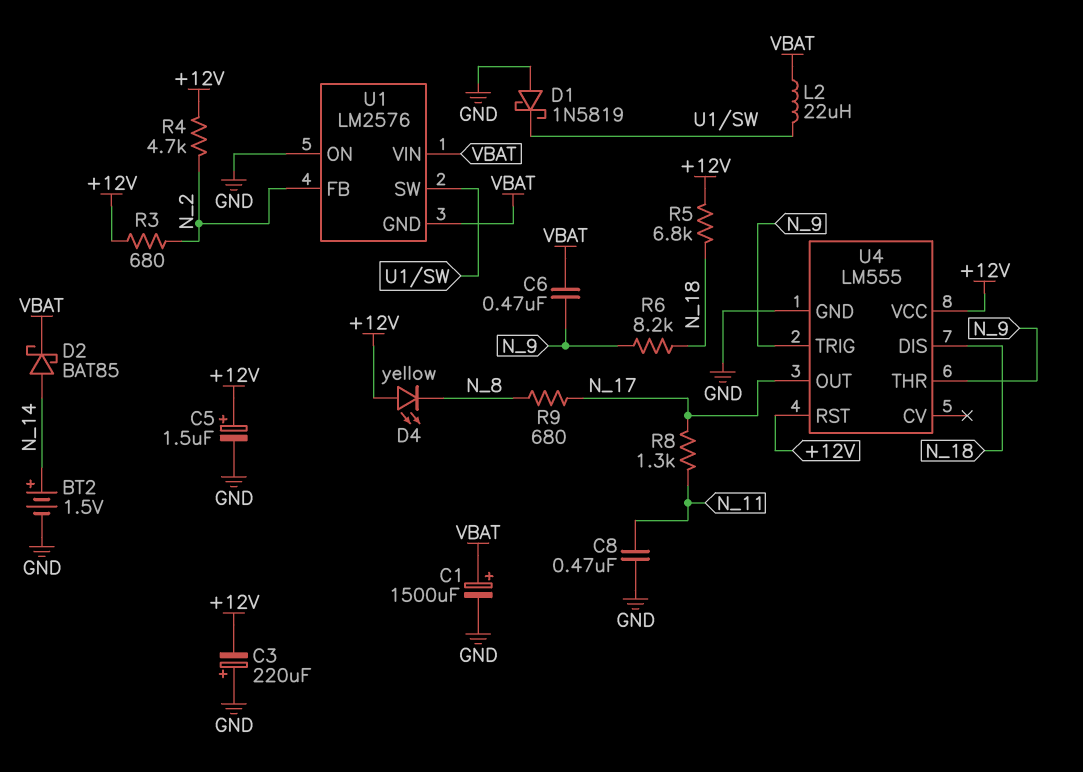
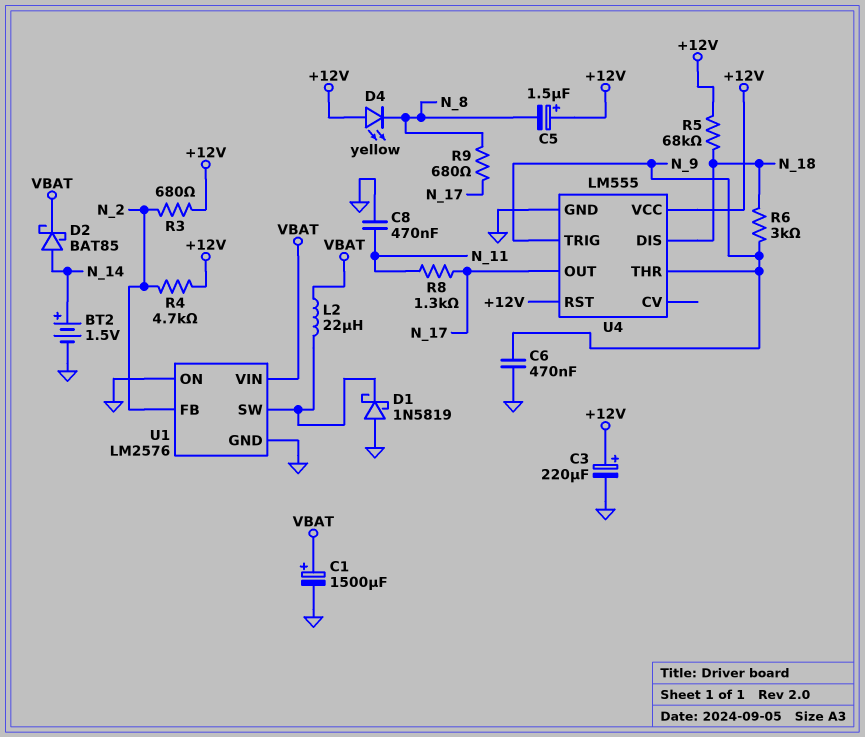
C3: 220uF (plus GND, minus +12V) -> 220uF (plus +12V, minus GND)
C5: 1.5uF (plus +12V, minus GND) -> 1.5uF (plus +12V, minus N_8)
C6: 470nF (N_9, VBAT) -> 470nF (GND, N_9)
R5: 6.8k (+12V, N_18) -> 68k (+12V, N_18)
R6: 8.2k (N_9, N_18) -> 3k (N_9, N_18)
U1 pin GND: VBAT -> GND

